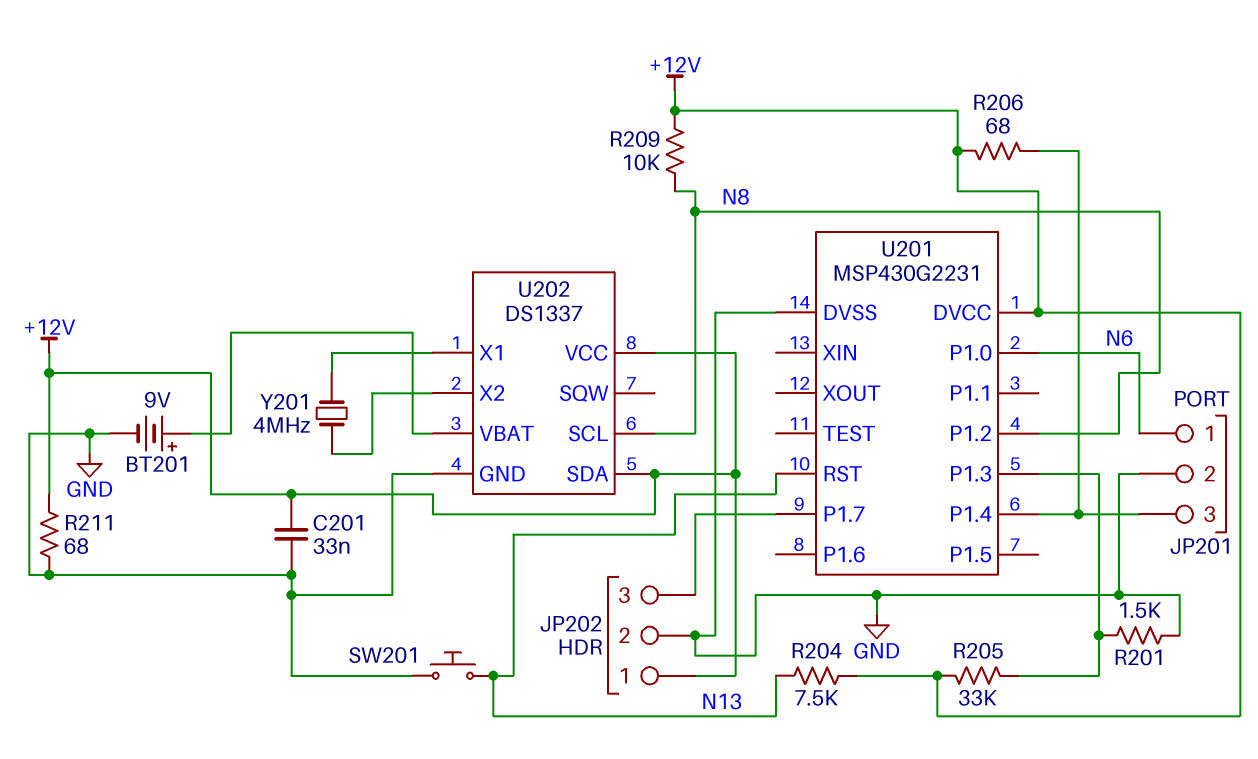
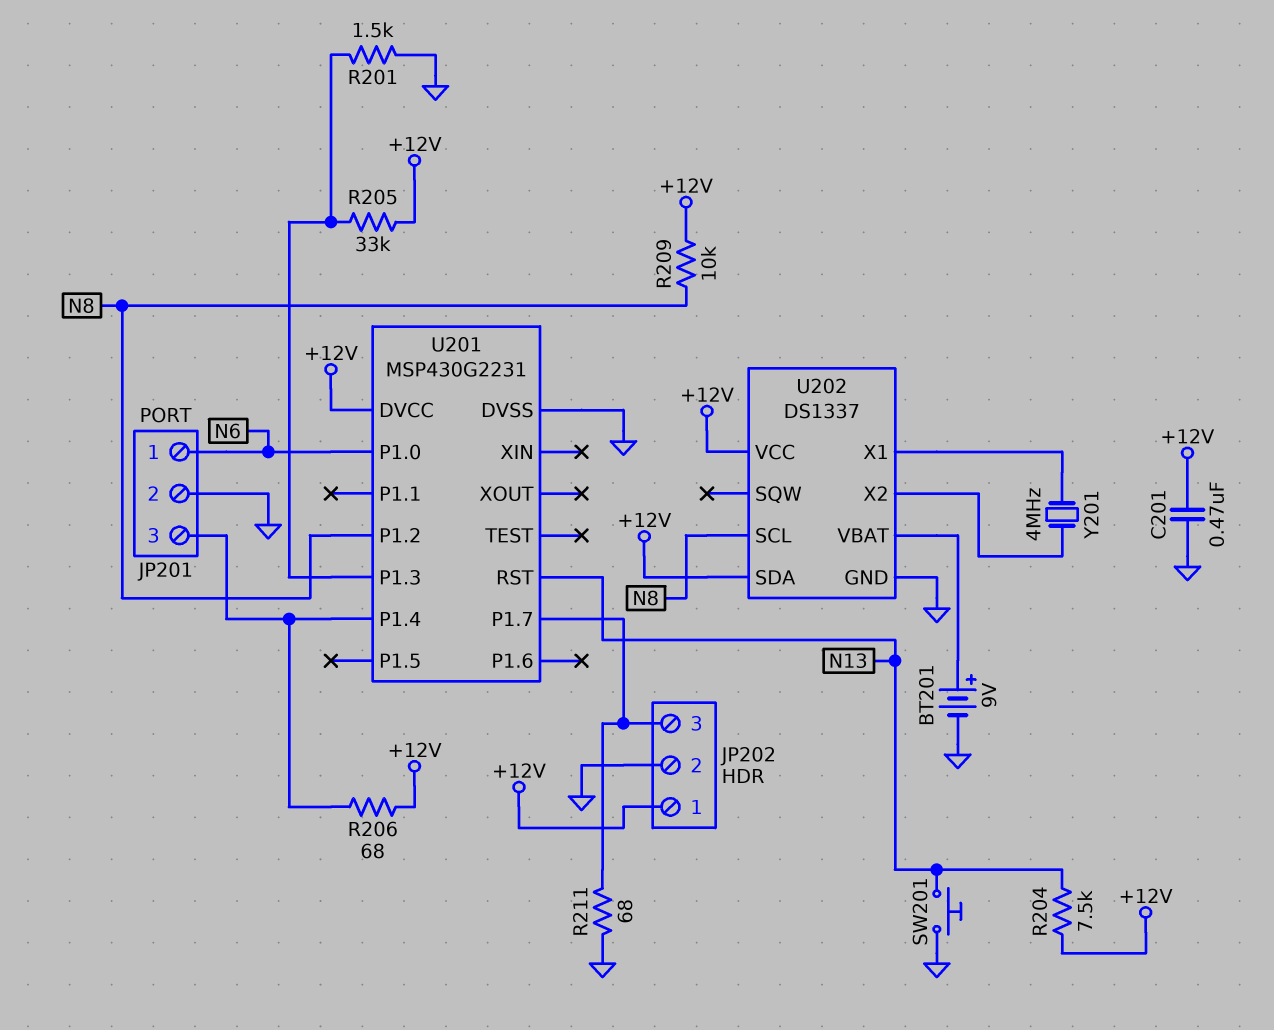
C201: 33nF (+12V, GND) -> 470nF (+12V, GND)
R211: 68 (+12V, GND) -> 68 (GND, JP202/3)

